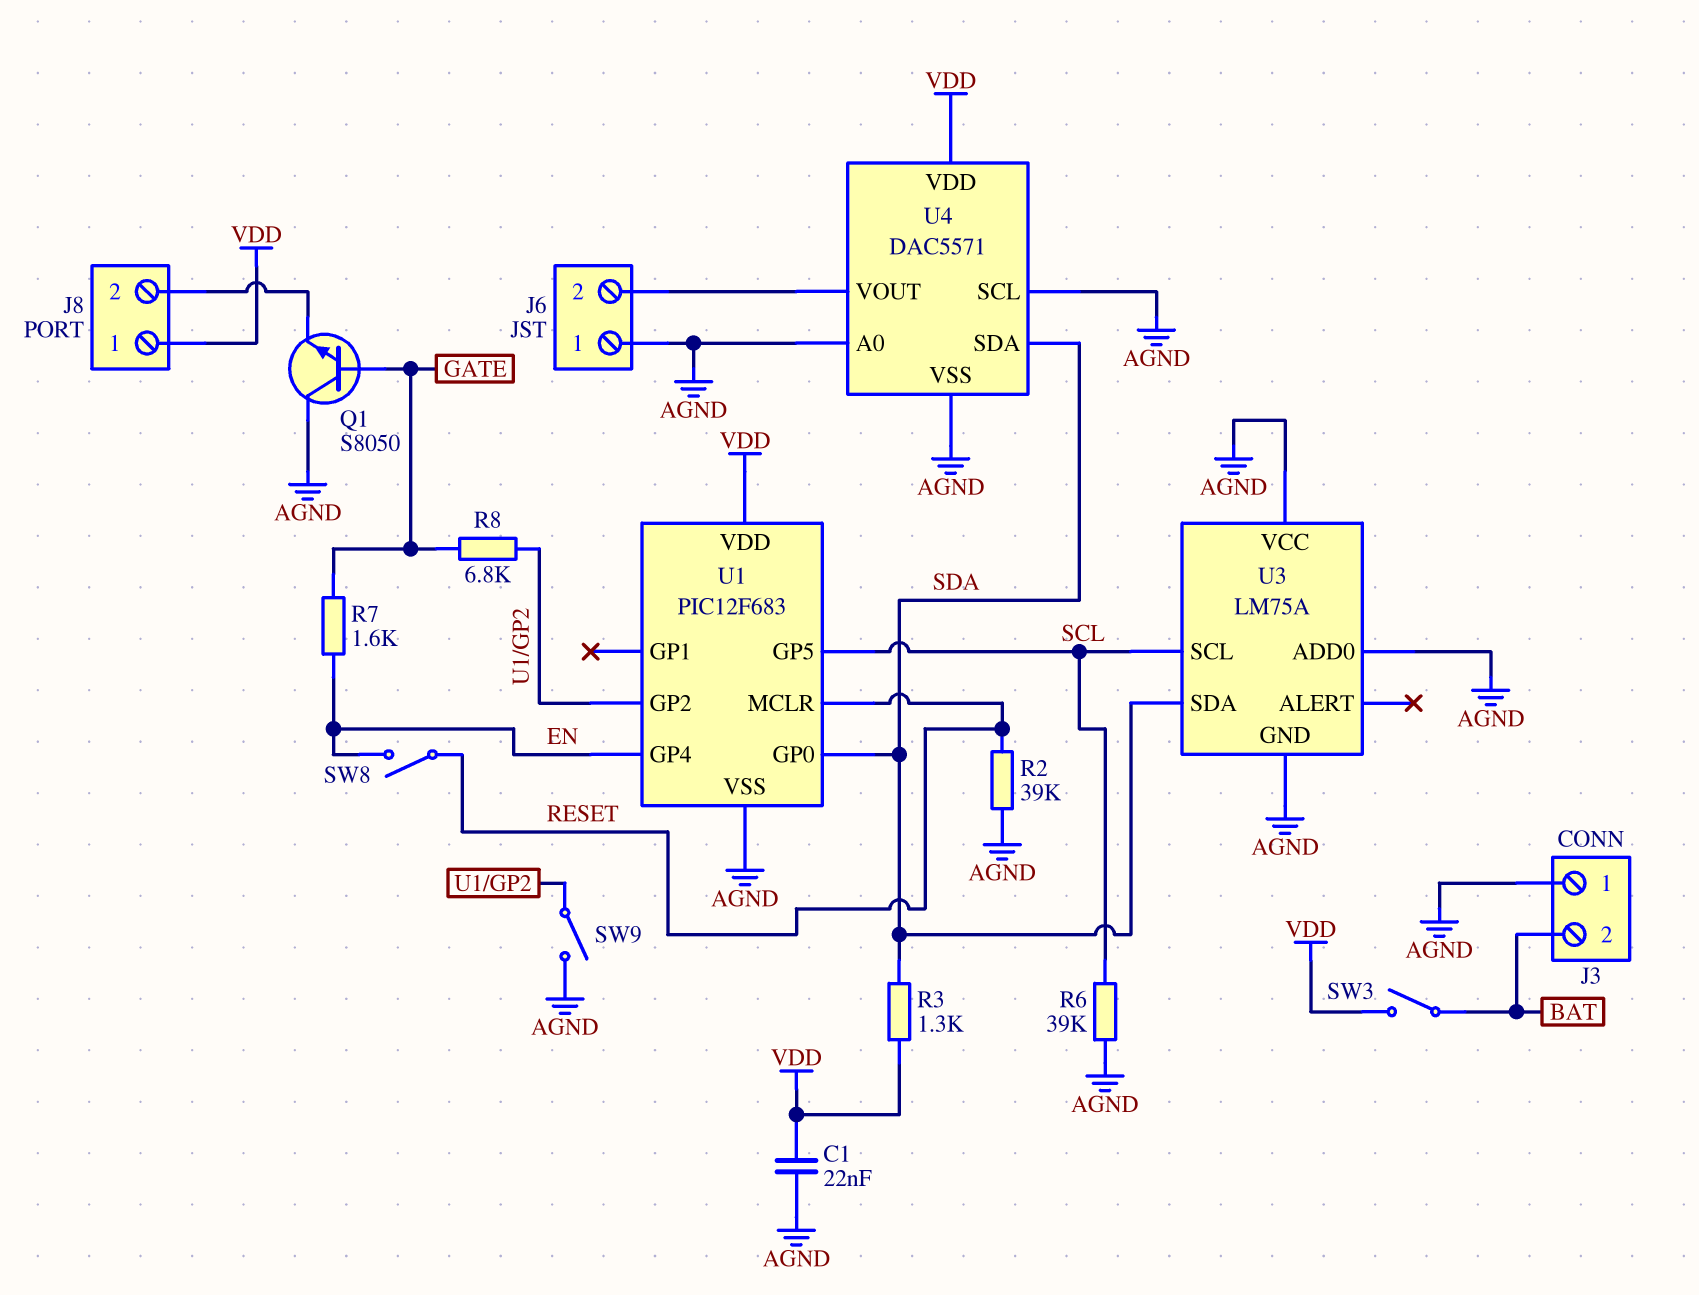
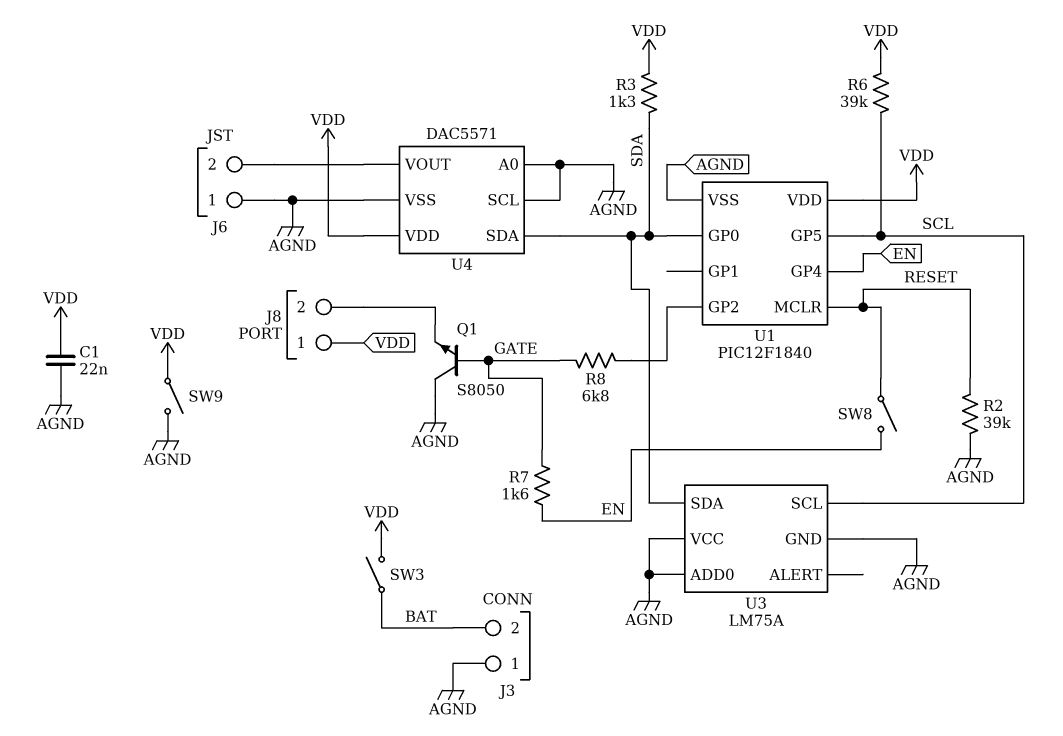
R6: 39k (AGND, SCL) -> 39k (SCL, VDD)
SW9: switch (AGND, U1/GP2) -> switch (AGND, VDD)
U1: PIC12F683 -> PIC12F1840

